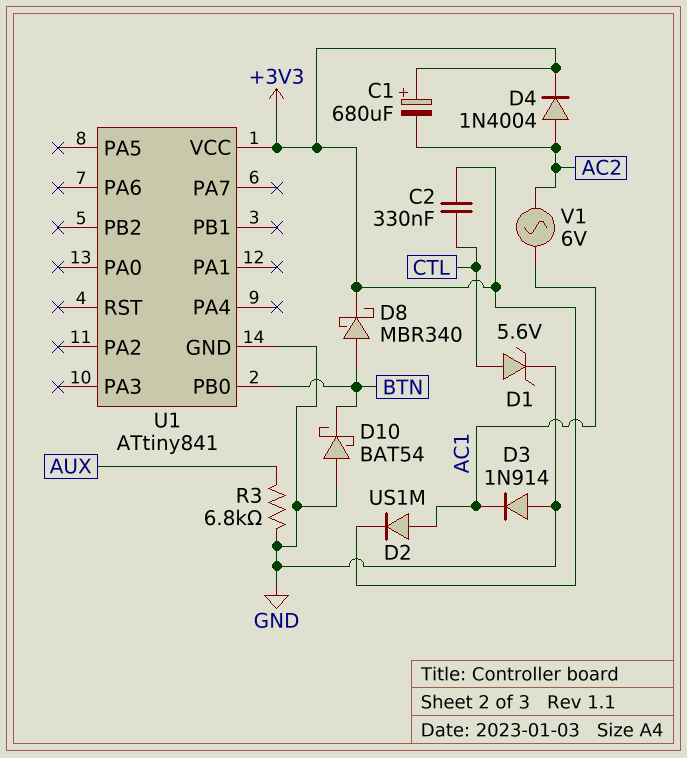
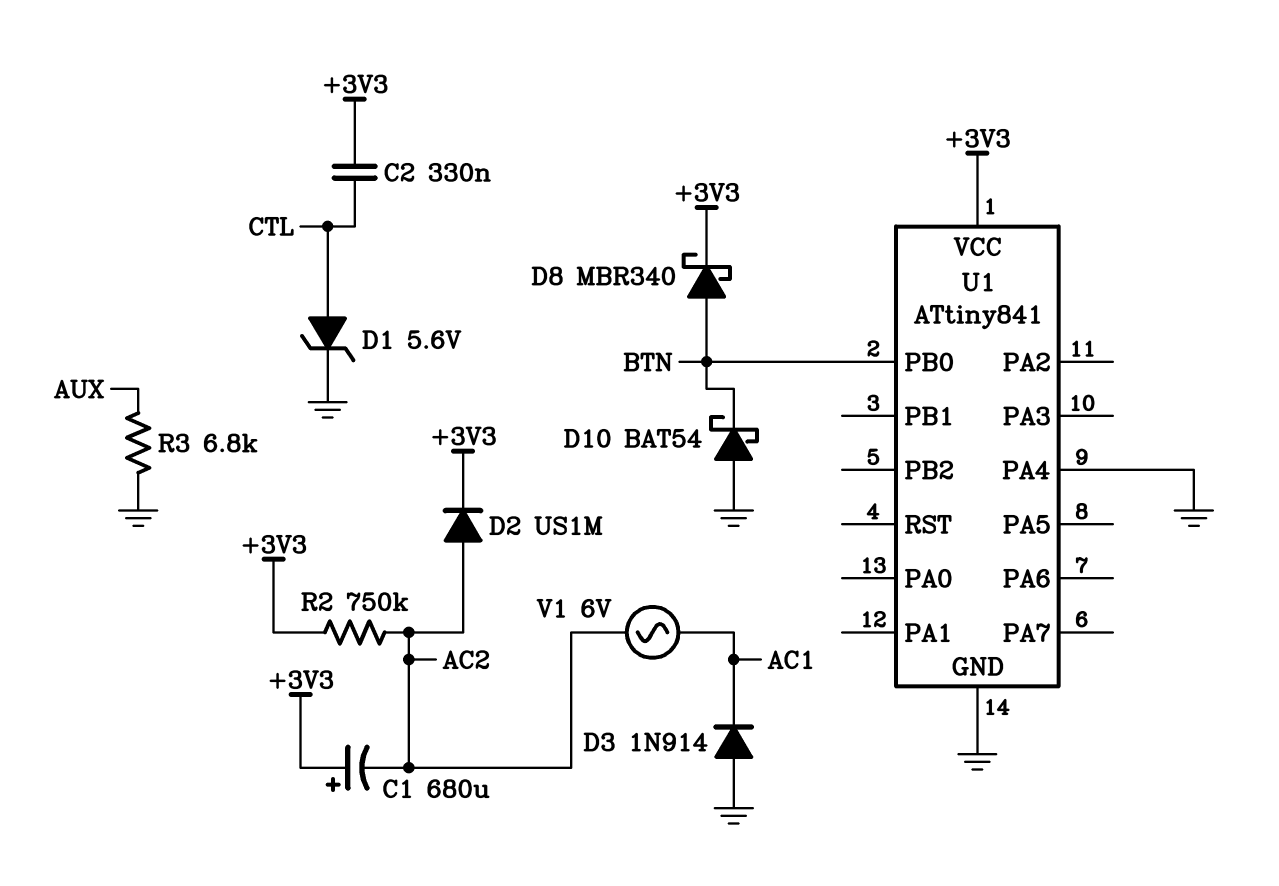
D2: diode US1M (A AC1, K +3V3) -> diode US1M (A AC2, K +3V3)
D4: diode 1N4004 (A AC2, K +3V3) -> none
R2: none -> 750k (+3V3, AC2)
U1 pin PA4: none -> GND

